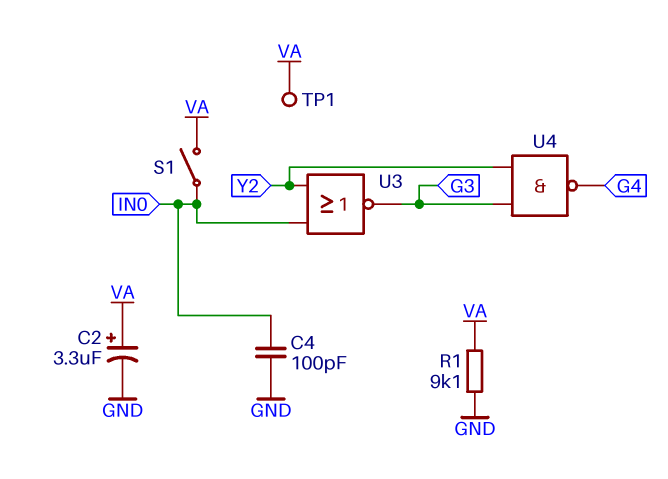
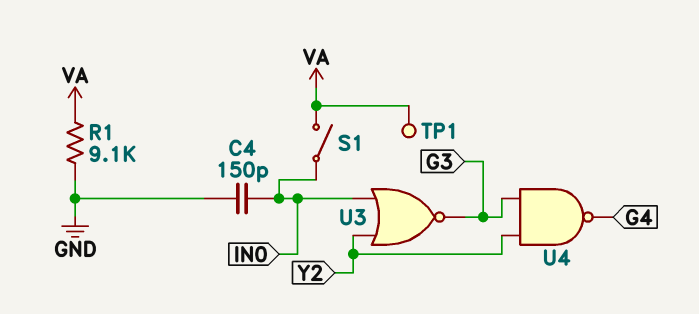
C2: 3.3uF (plus VA, minus GND) -> none
C4: 100pF (GND, IN0) -> 150pF (GND, IN0)

